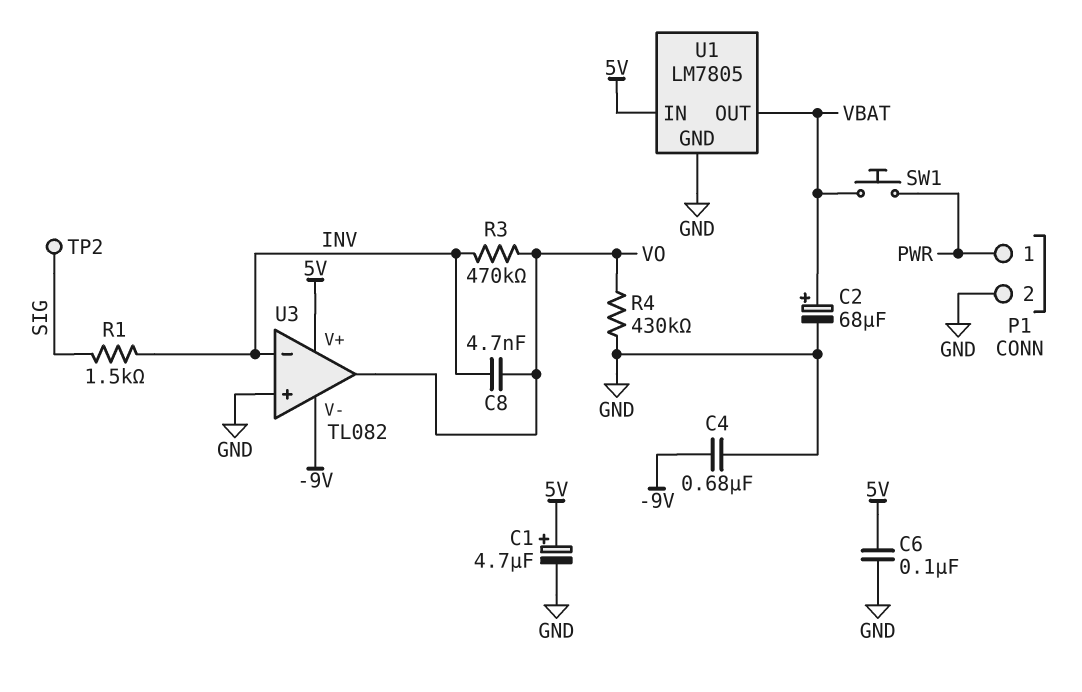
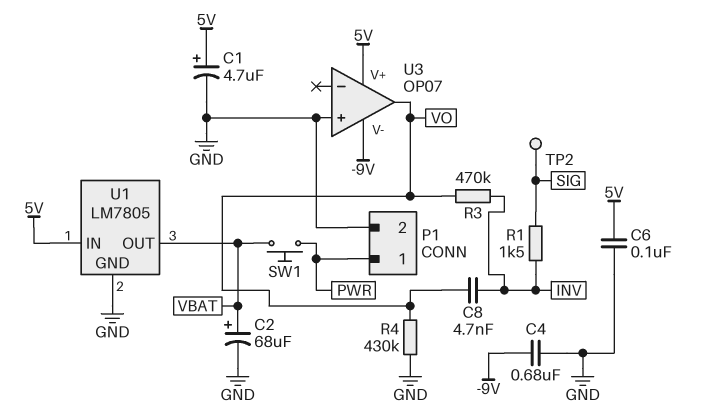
U3: TL082 -> OP07
U3 pin in-: INV -> none

